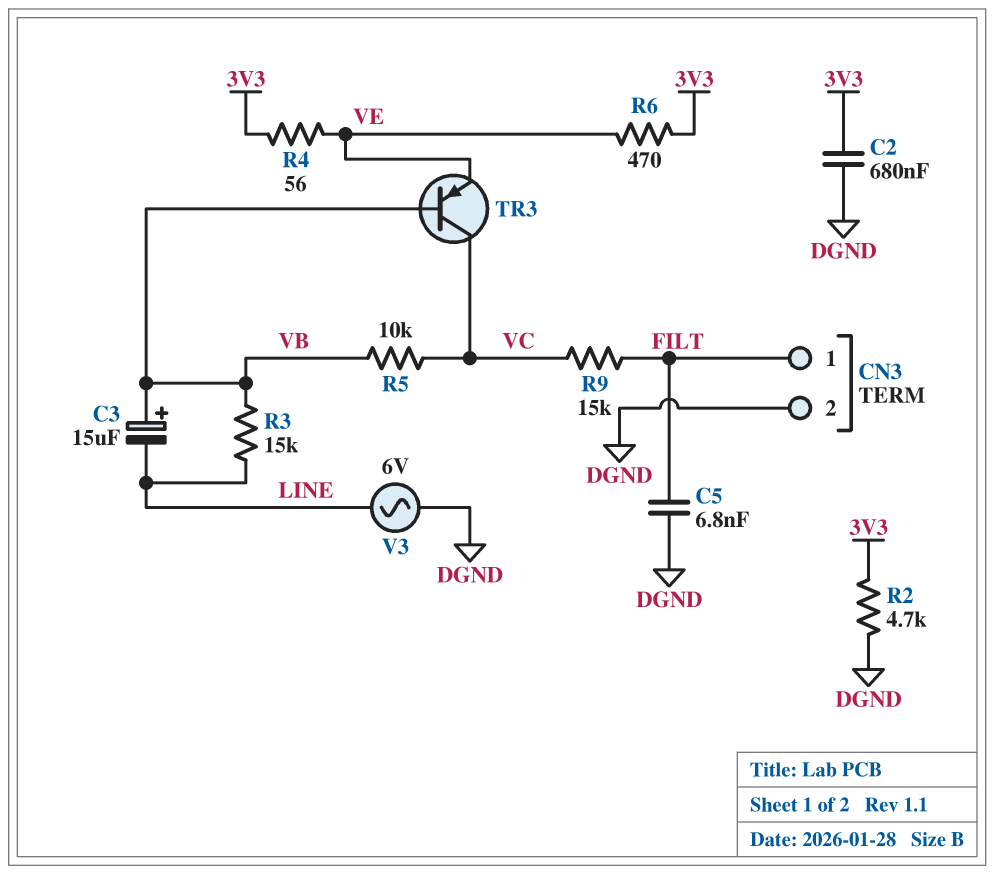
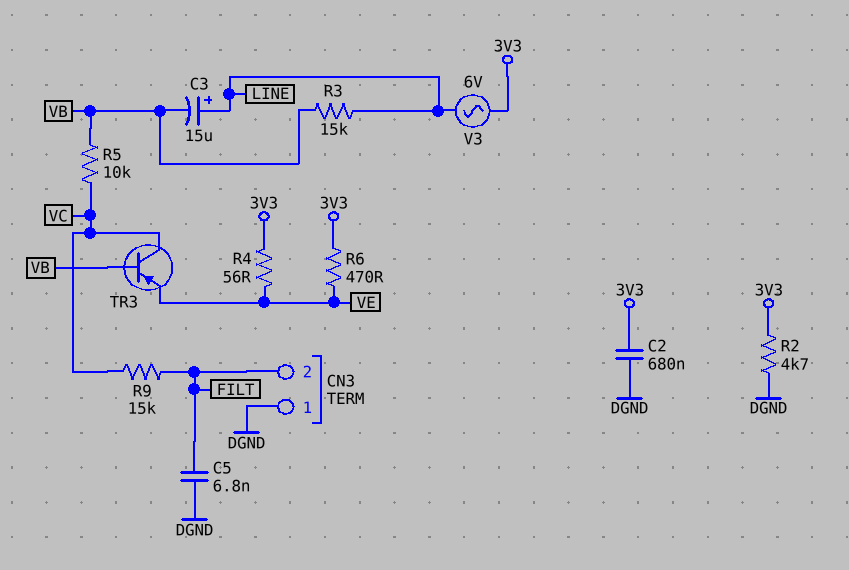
C3: 15uF (plus VB, minus LINE) -> 15uF (plus LINE, minus VB)
CN3 pin 1: FILT -> DGND
CN3 pin 2: DGND -> FILT
V3: AC 6V (DGND, LINE) -> AC 6V (3V3, LINE)

